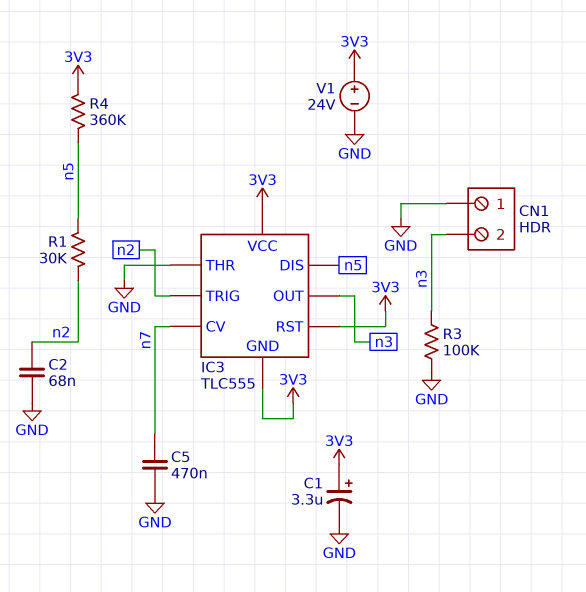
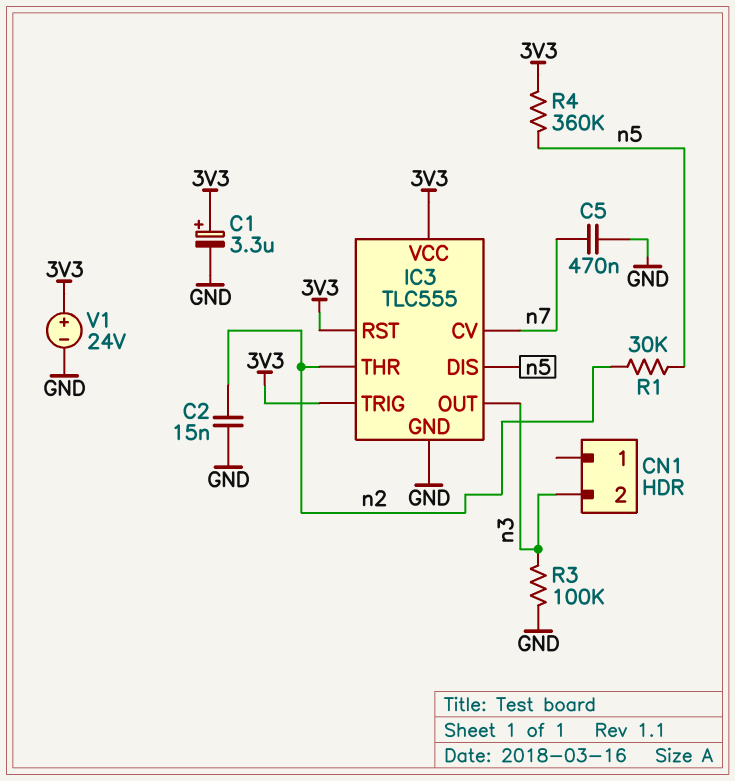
C2: 68nF (GND, n2) -> 15nF (GND, n2)
CN1 pin 1: GND -> none
IC3 pin GND: 3V3 -> GND
IC3 pin THR: GND -> n2
IC3 pin TRIG: n2 -> 3V3

